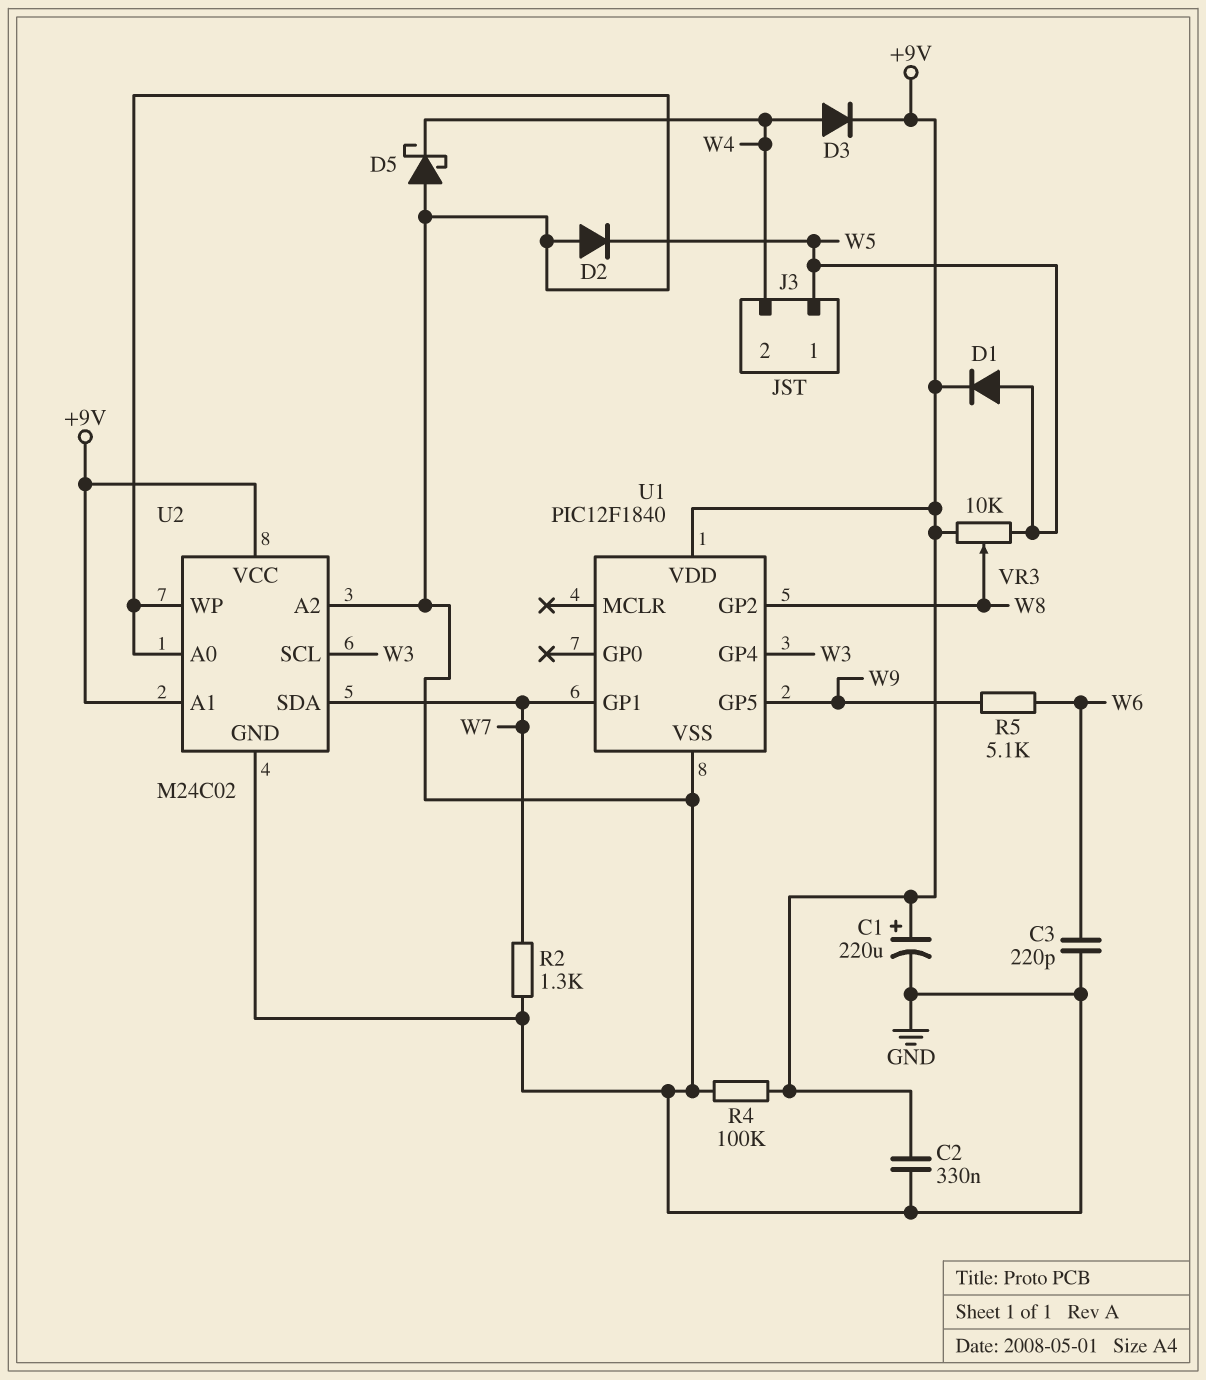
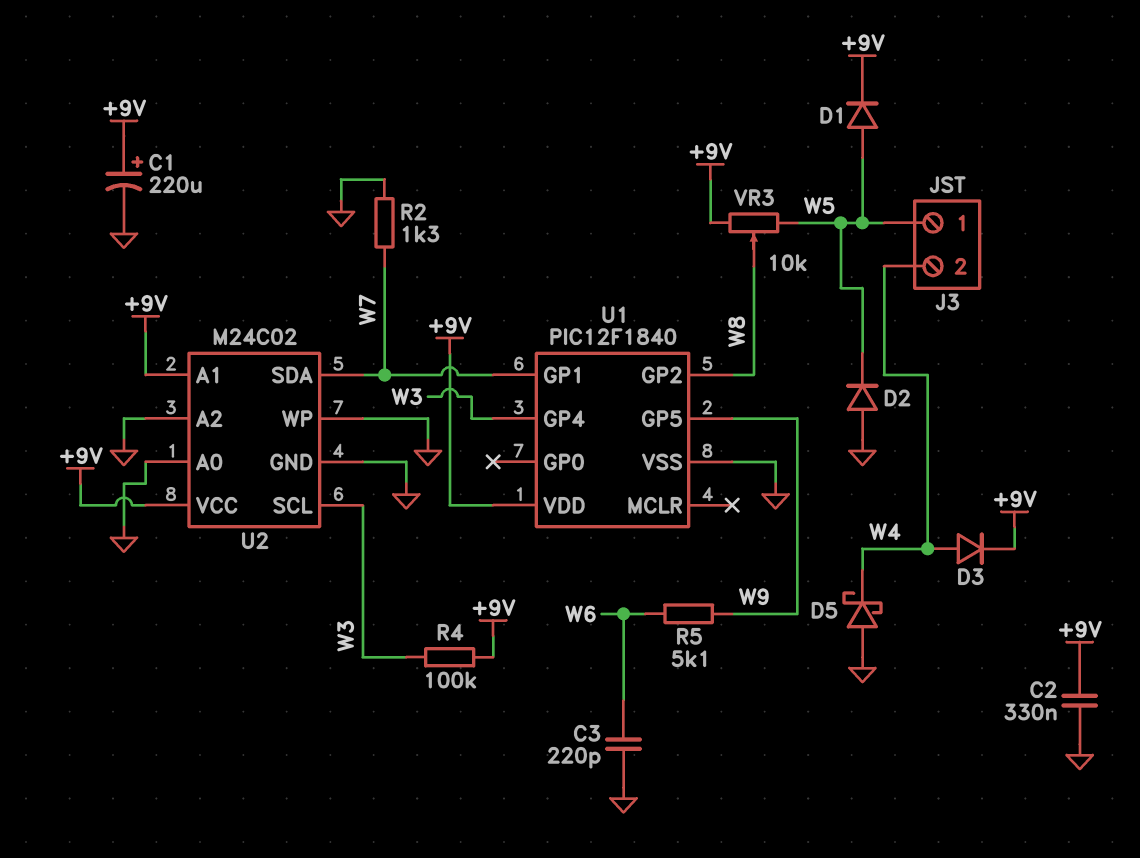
R4: 100k (+9V, GND) -> 100k (+9V, W3)

